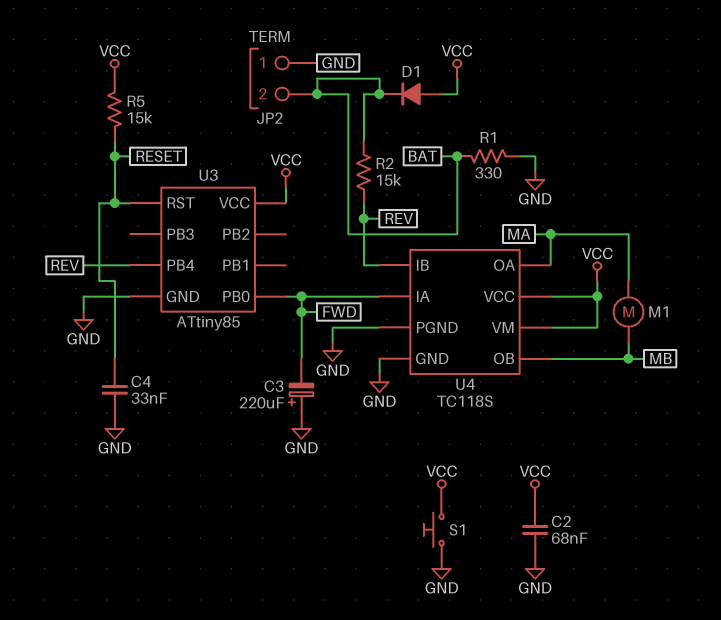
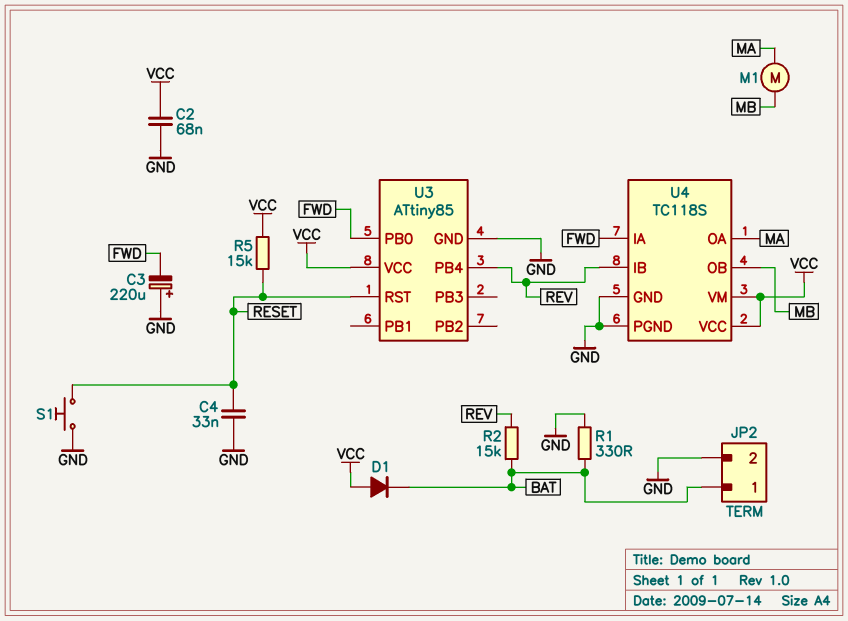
JP2 pin 1: GND -> BAT
JP2 pin 2: BAT -> GND
S1: button (GND, VCC) -> button (GND, RESET)

